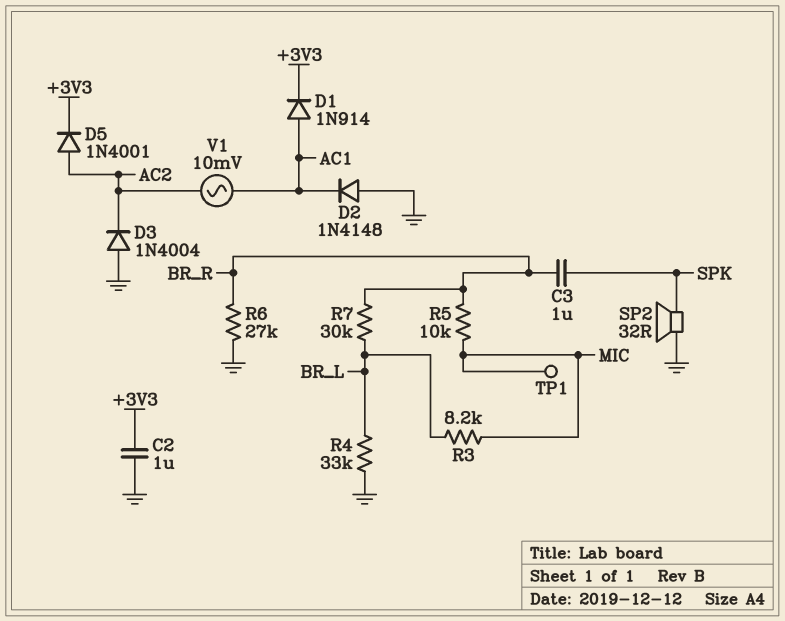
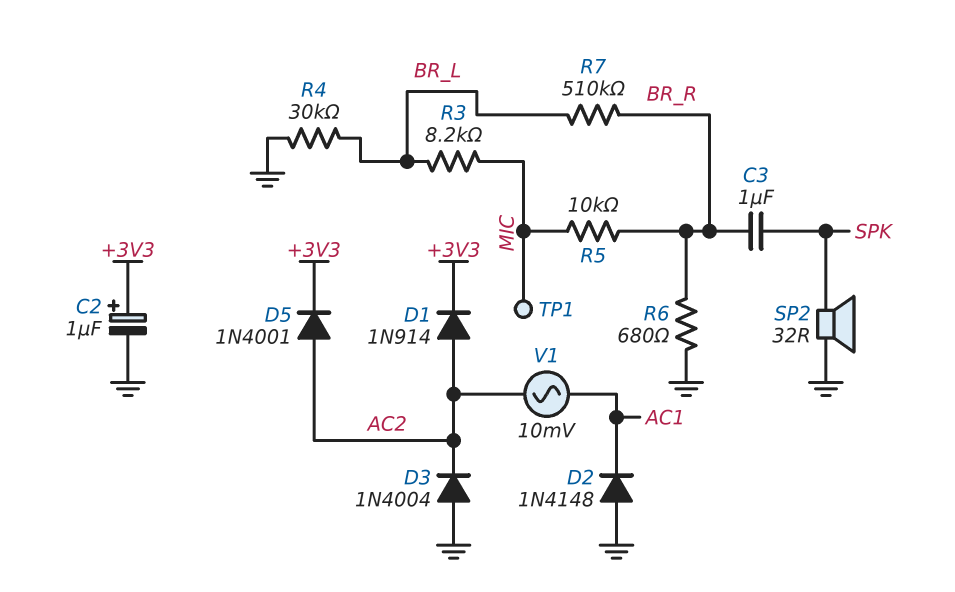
C2: 1uF (+3V3, GND) -> 1uF (plus +3V3, minus GND)
D1: diode 1N914 (A AC1, K +3V3) -> diode 1N914 (A AC2, K +3V3)
R4: 33k (BR_L, GND) -> 30k (BR_L, GND)
R6: 27k (BR_R, GND) -> 680 (BR_R, GND)
R7: 30k (BR_L, BR_R) -> 510k (BR_L, BR_R)

